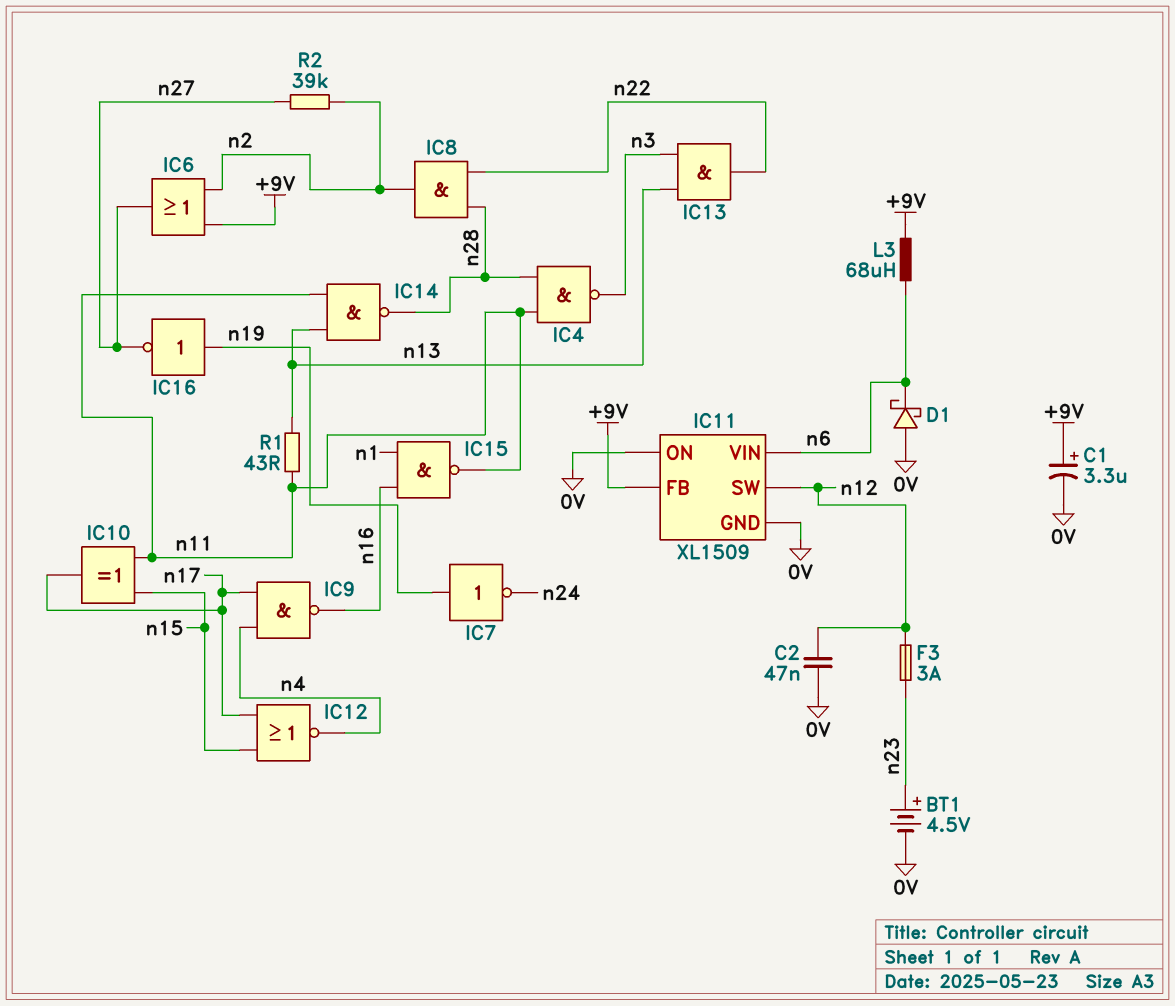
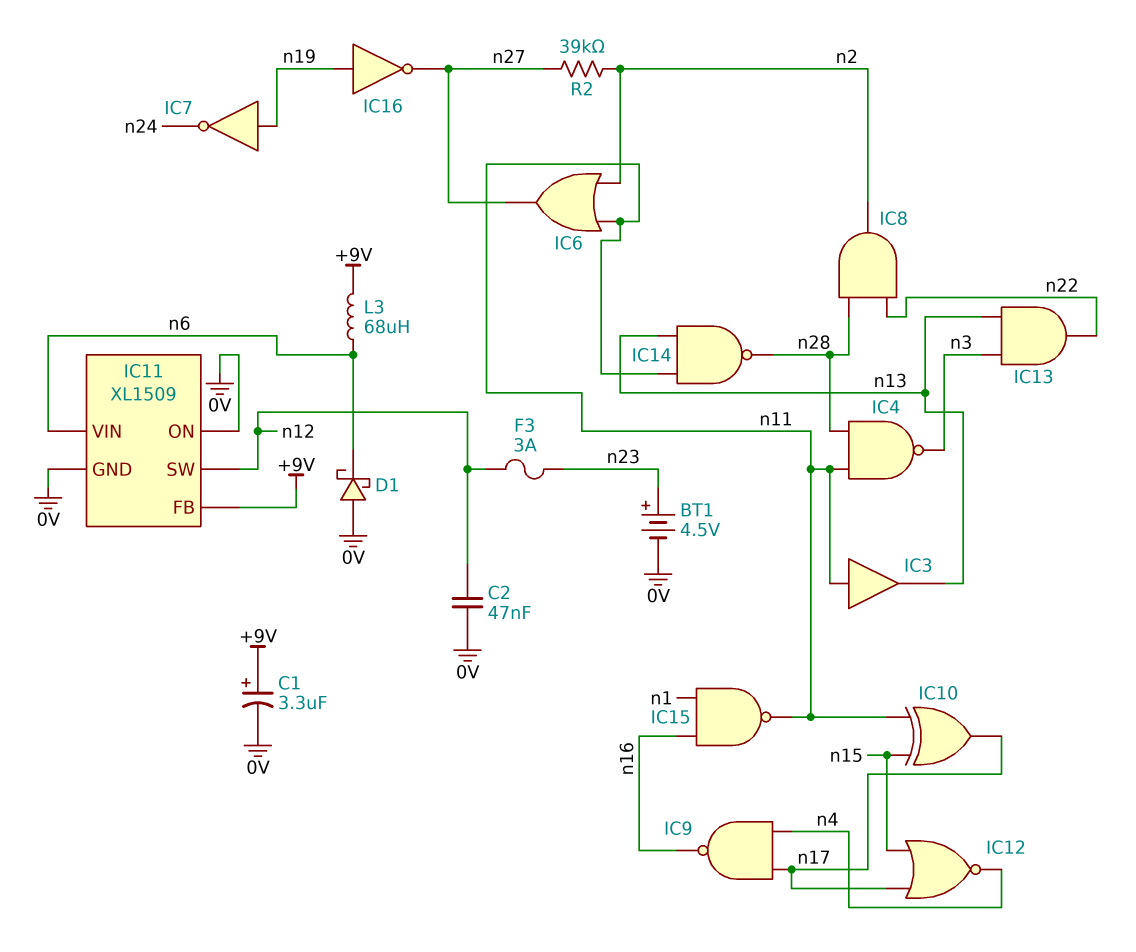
IC3: none -> buffer (in n11, out n13)
IC6: OR (in +9V, in n2, out n27) -> OR (in n2, in n11, out n27)
R1: 43 (n11, n13) -> none

